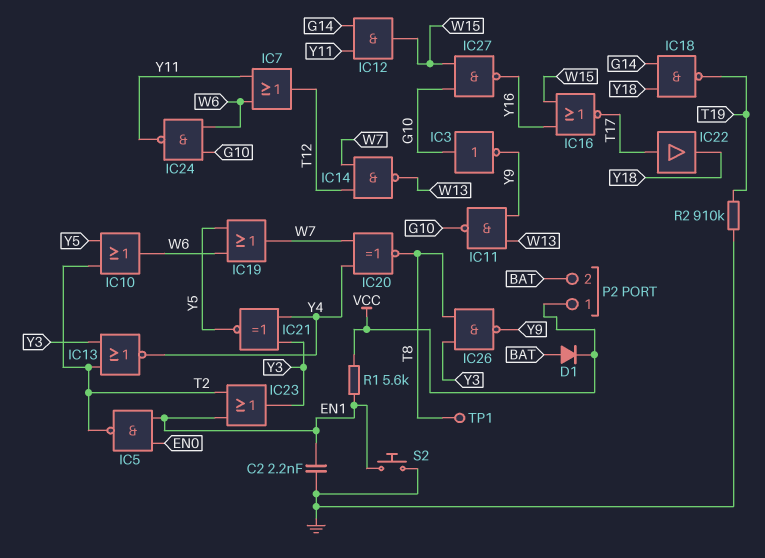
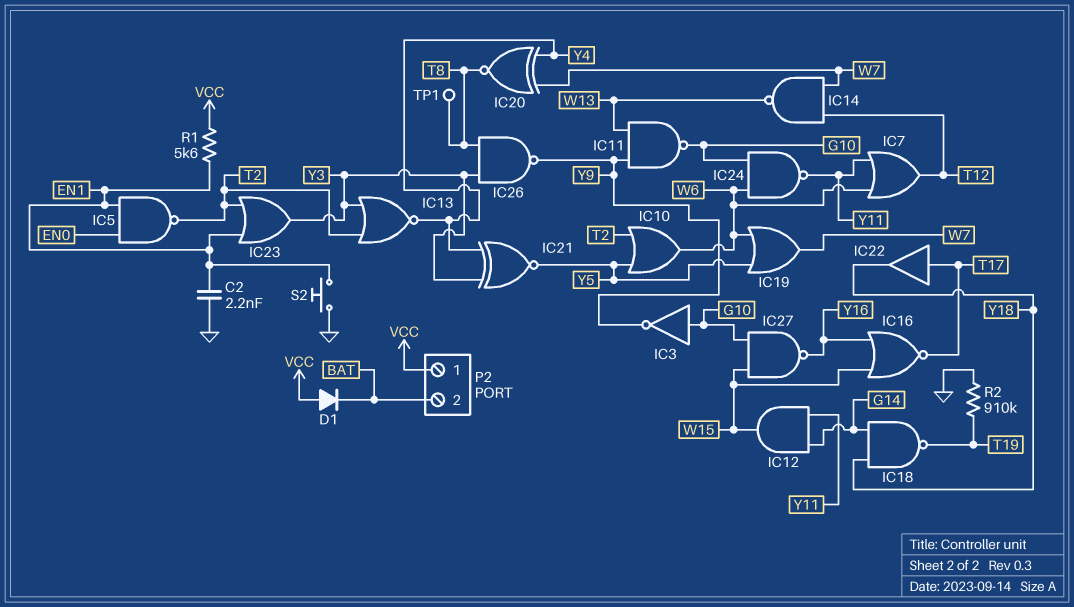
D1: diode (A BAT, K VCC) -> diode (A VCC, K BAT)

